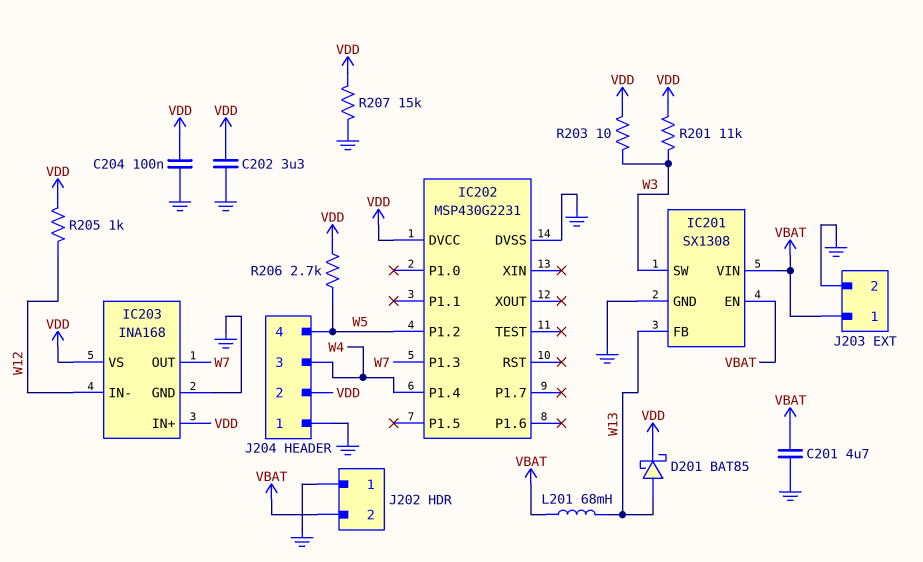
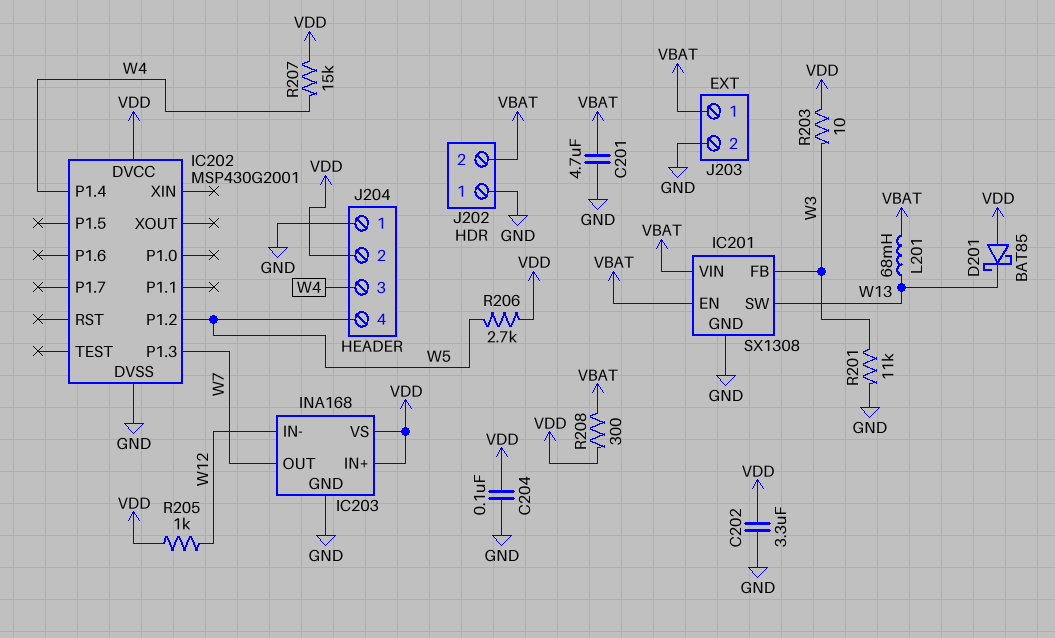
D201: schottky BAT85 (A W13, K VDD) -> schottky BAT85 (A VDD, K W13)
IC201 pin FB: W13 -> W3
IC201 pin SW: W3 -> W13
IC202: MSP430G2231 -> MSP430G2001
R201: 11k (VDD, W3) -> 11k (GND, W3)
R207: 15k (GND, VDD) -> 15k (VDD, W4)
R208: none -> 300 (VBAT, VDD)

